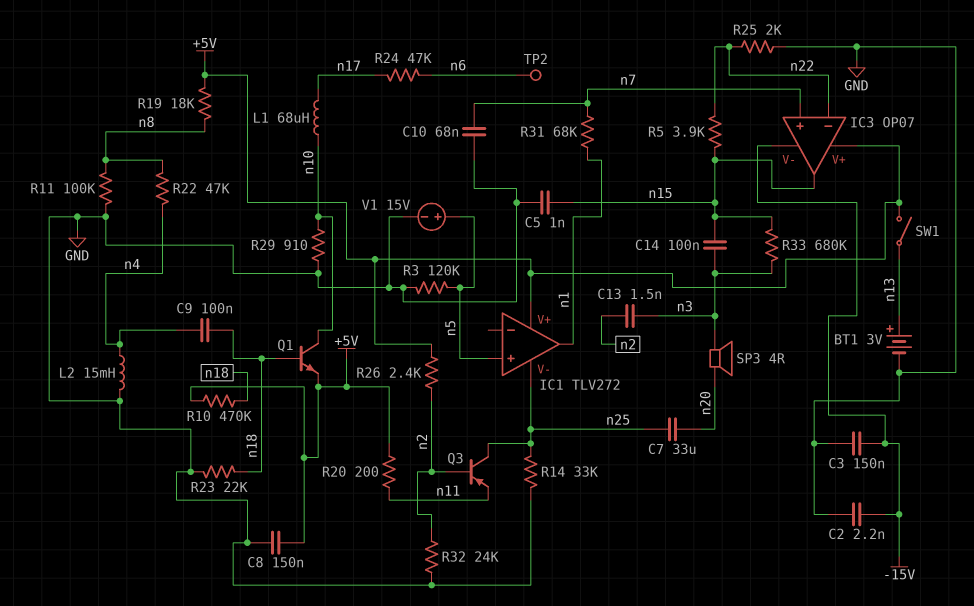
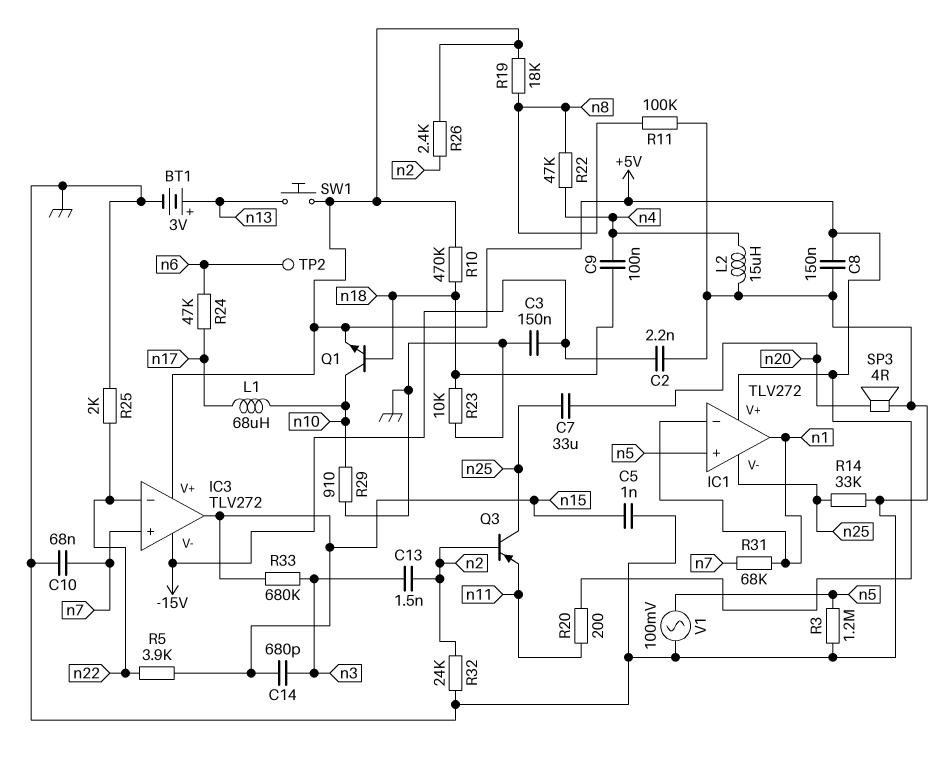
C14: 100nF (n3, n15) -> 680pF (n3, n15)
IC1 pin in-: none -> n1
IC3: OP07 -> TLV272
L2: 15mH (GND, n4) -> 15uH (GND, n4)
R3: 120k (GND, n5) -> 1.2M (GND, n5)
R23: 22k (GND, n18) -> 10k (GND, n18)
SP3: speaker 4R (n3, n20) -> speaker 4R (GND, n20)
SW1: switch (+5V, n13) -> button (+5V, n13)
V1: 15V (plus n5, minus GND) -> AC 100mV (GND, n5)

